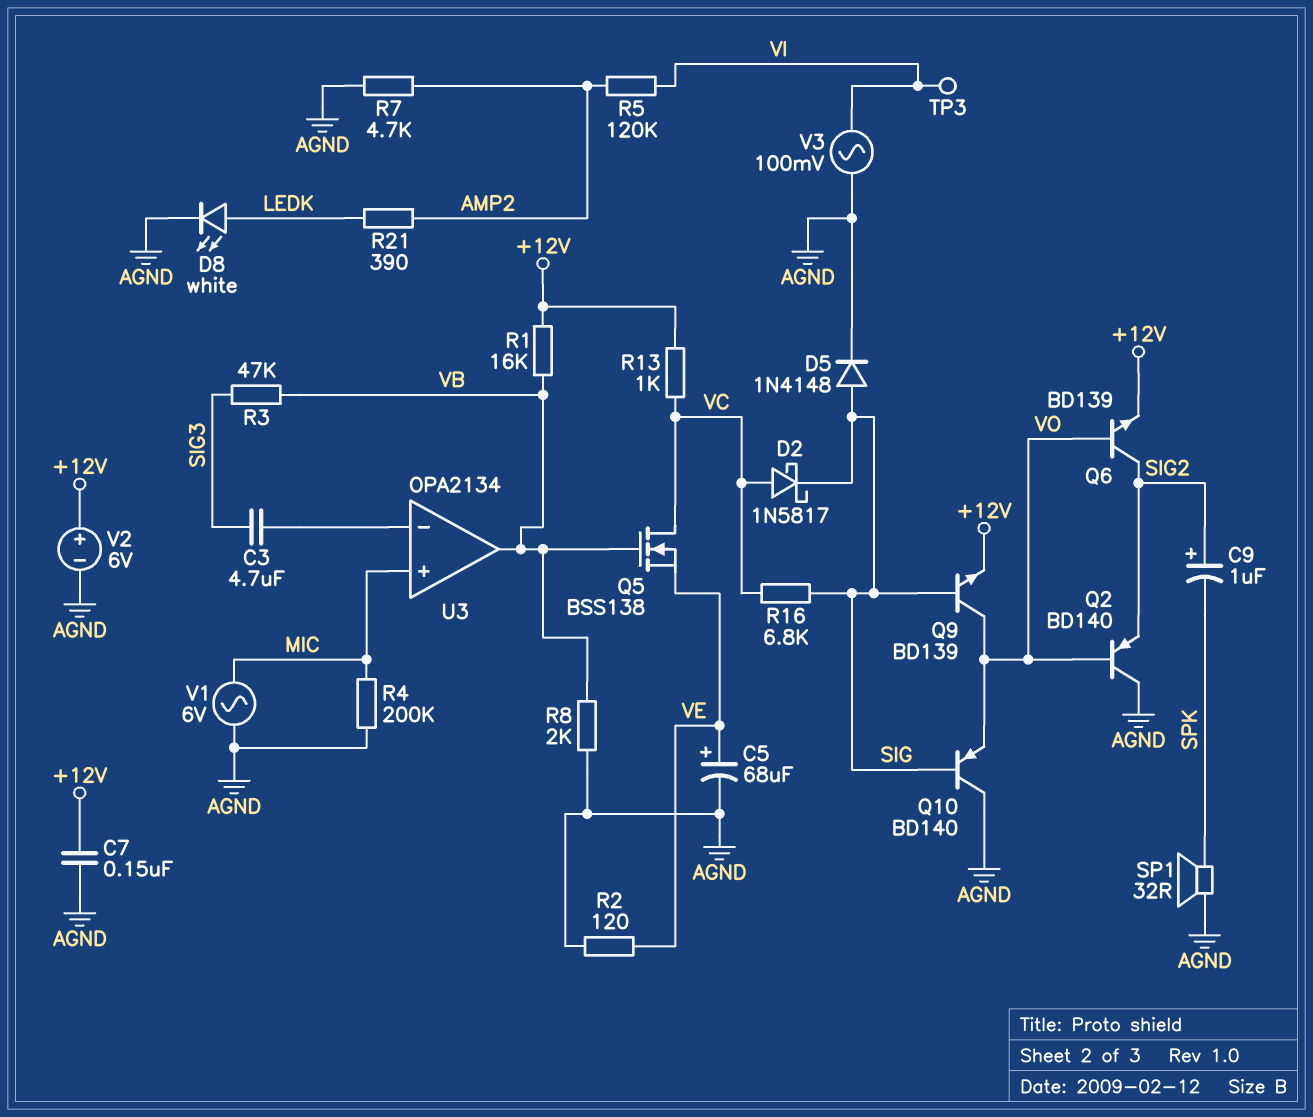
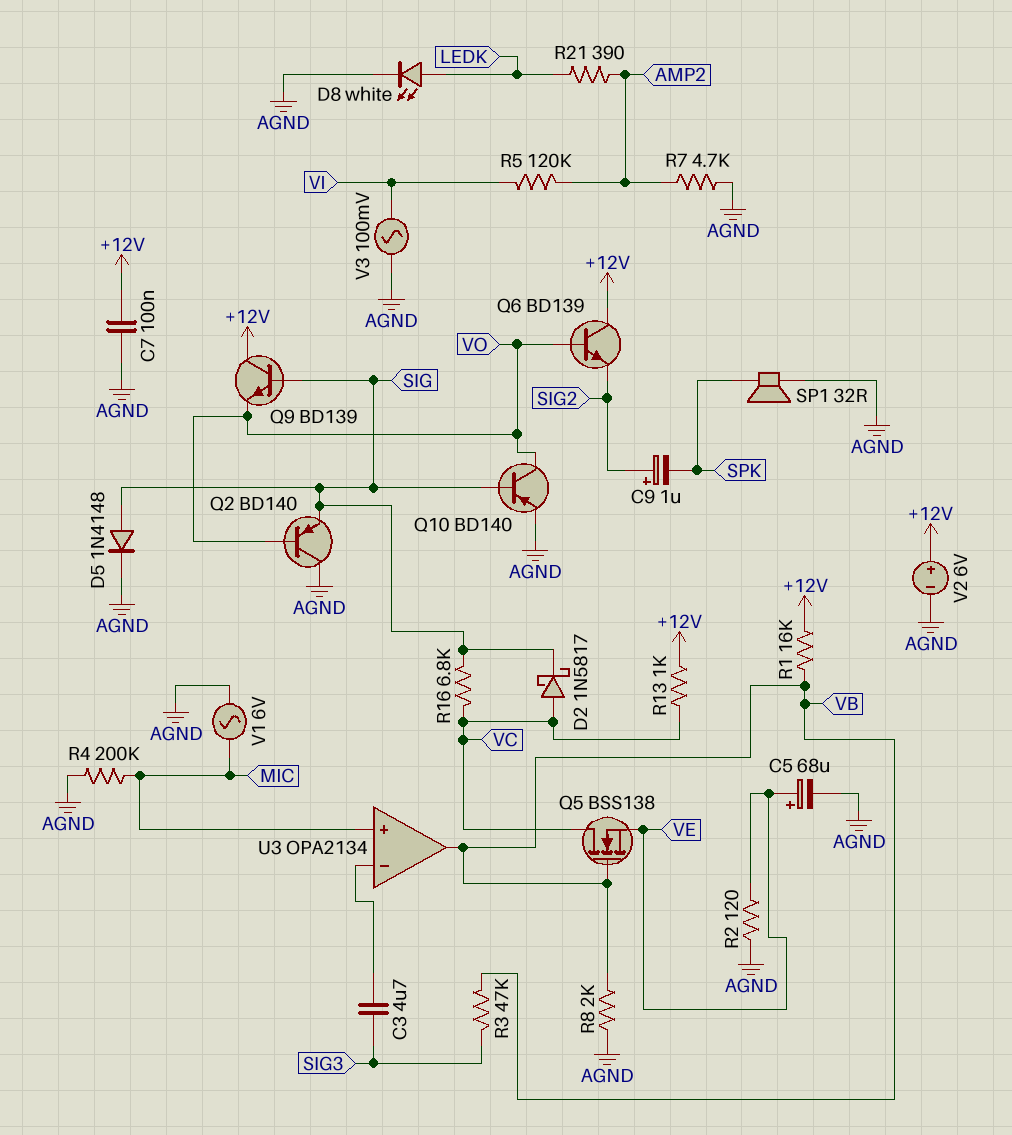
C7: 150nF (+12V, AGND) -> 100nF (+12V, AGND)
Q2: PNP BD140 (B VO, C AGND, E SIG2) -> PNP BD140 (B VO, C AGND, E SIG)
Q6: NPN BD139 (B VO, C SIG2, E +12V) -> NPN BD139 (B VO, C +12V, E SIG2)
Q9: NPN BD139 (B SIG, C VO, E +12V) -> NPN BD139 (B SIG, C +12V, E VO)
Q10: PNP BD140 (B SIG, C AGND, E VO) -> PNP BD140 (B SIG, C VO, E AGND)
TP3: test point (VI) -> none

